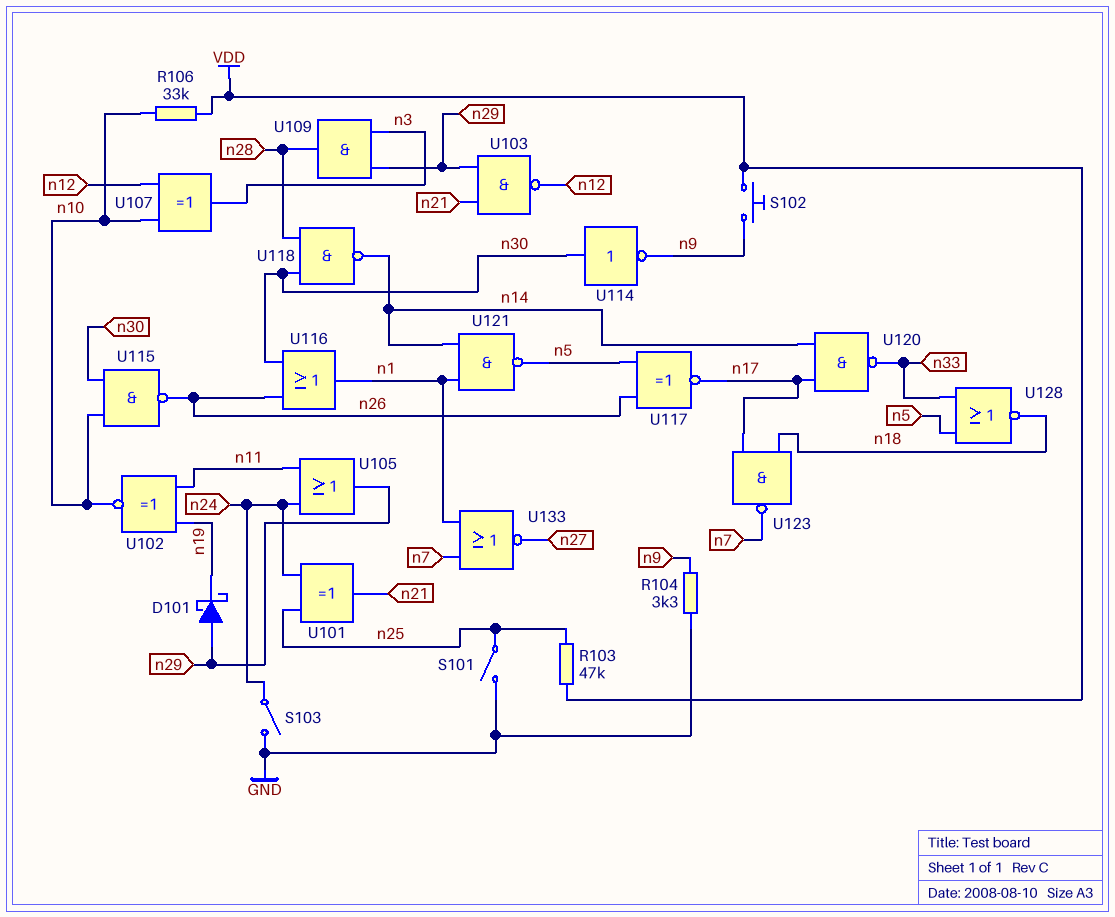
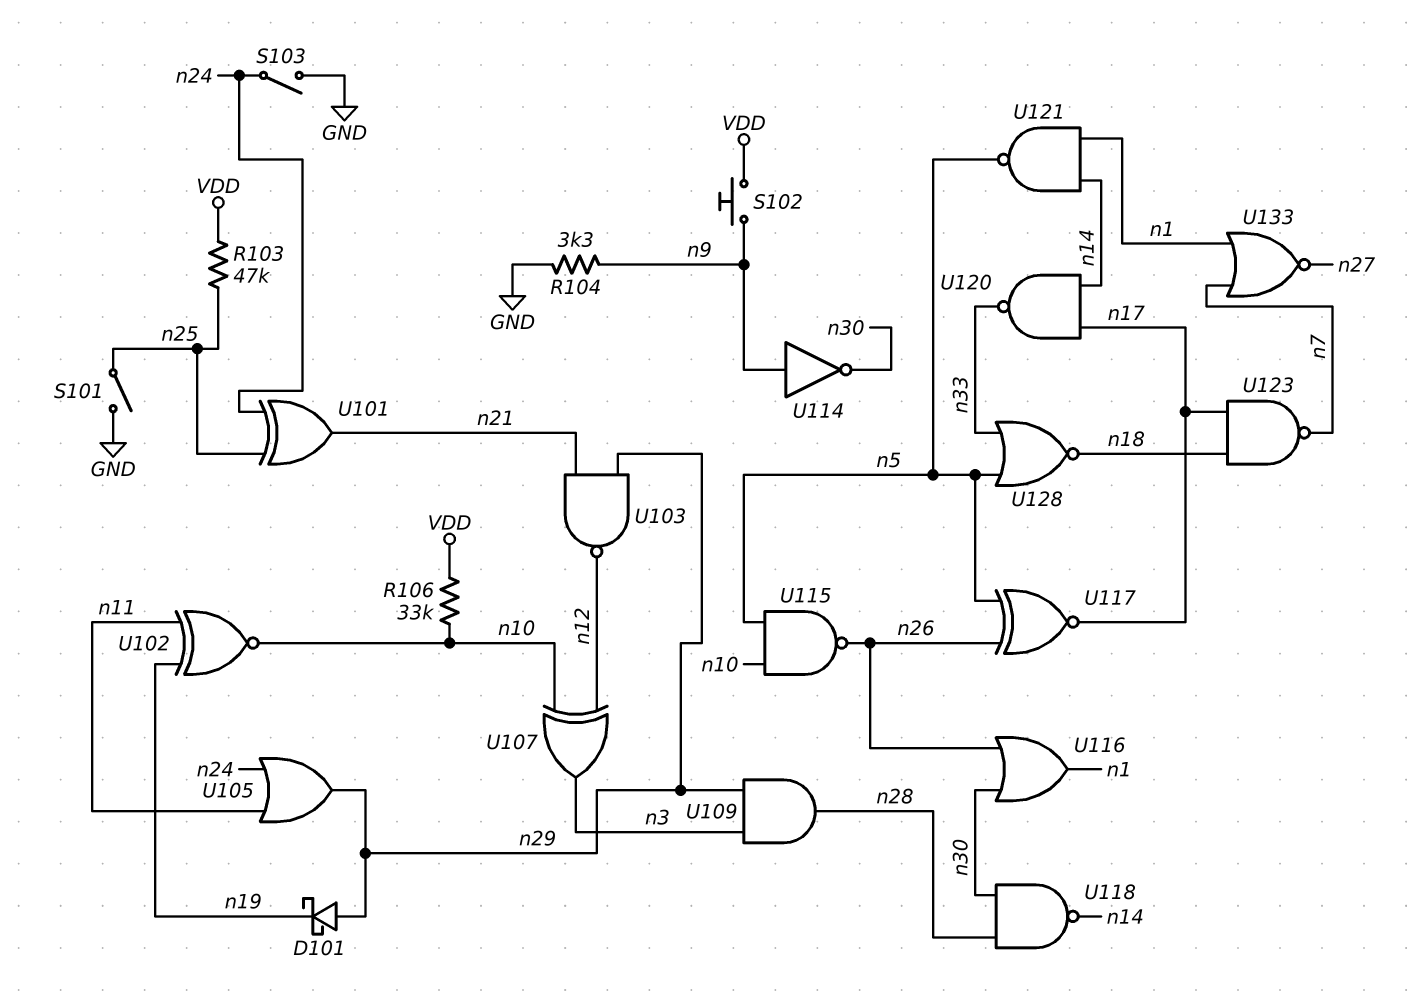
U114: NOT (in n30, out n9) -> NOT (in n9, out n30)
U115: NAND (in n10, in n30, out n26) -> NAND (in n5, in n10, out n26)

